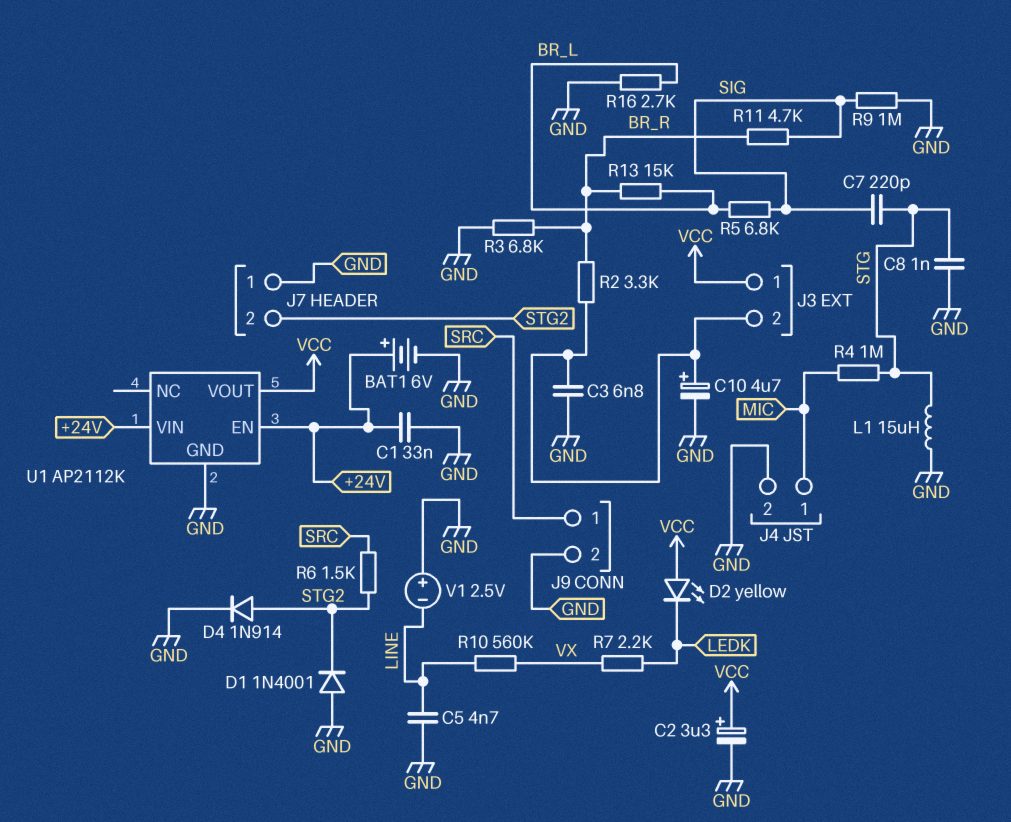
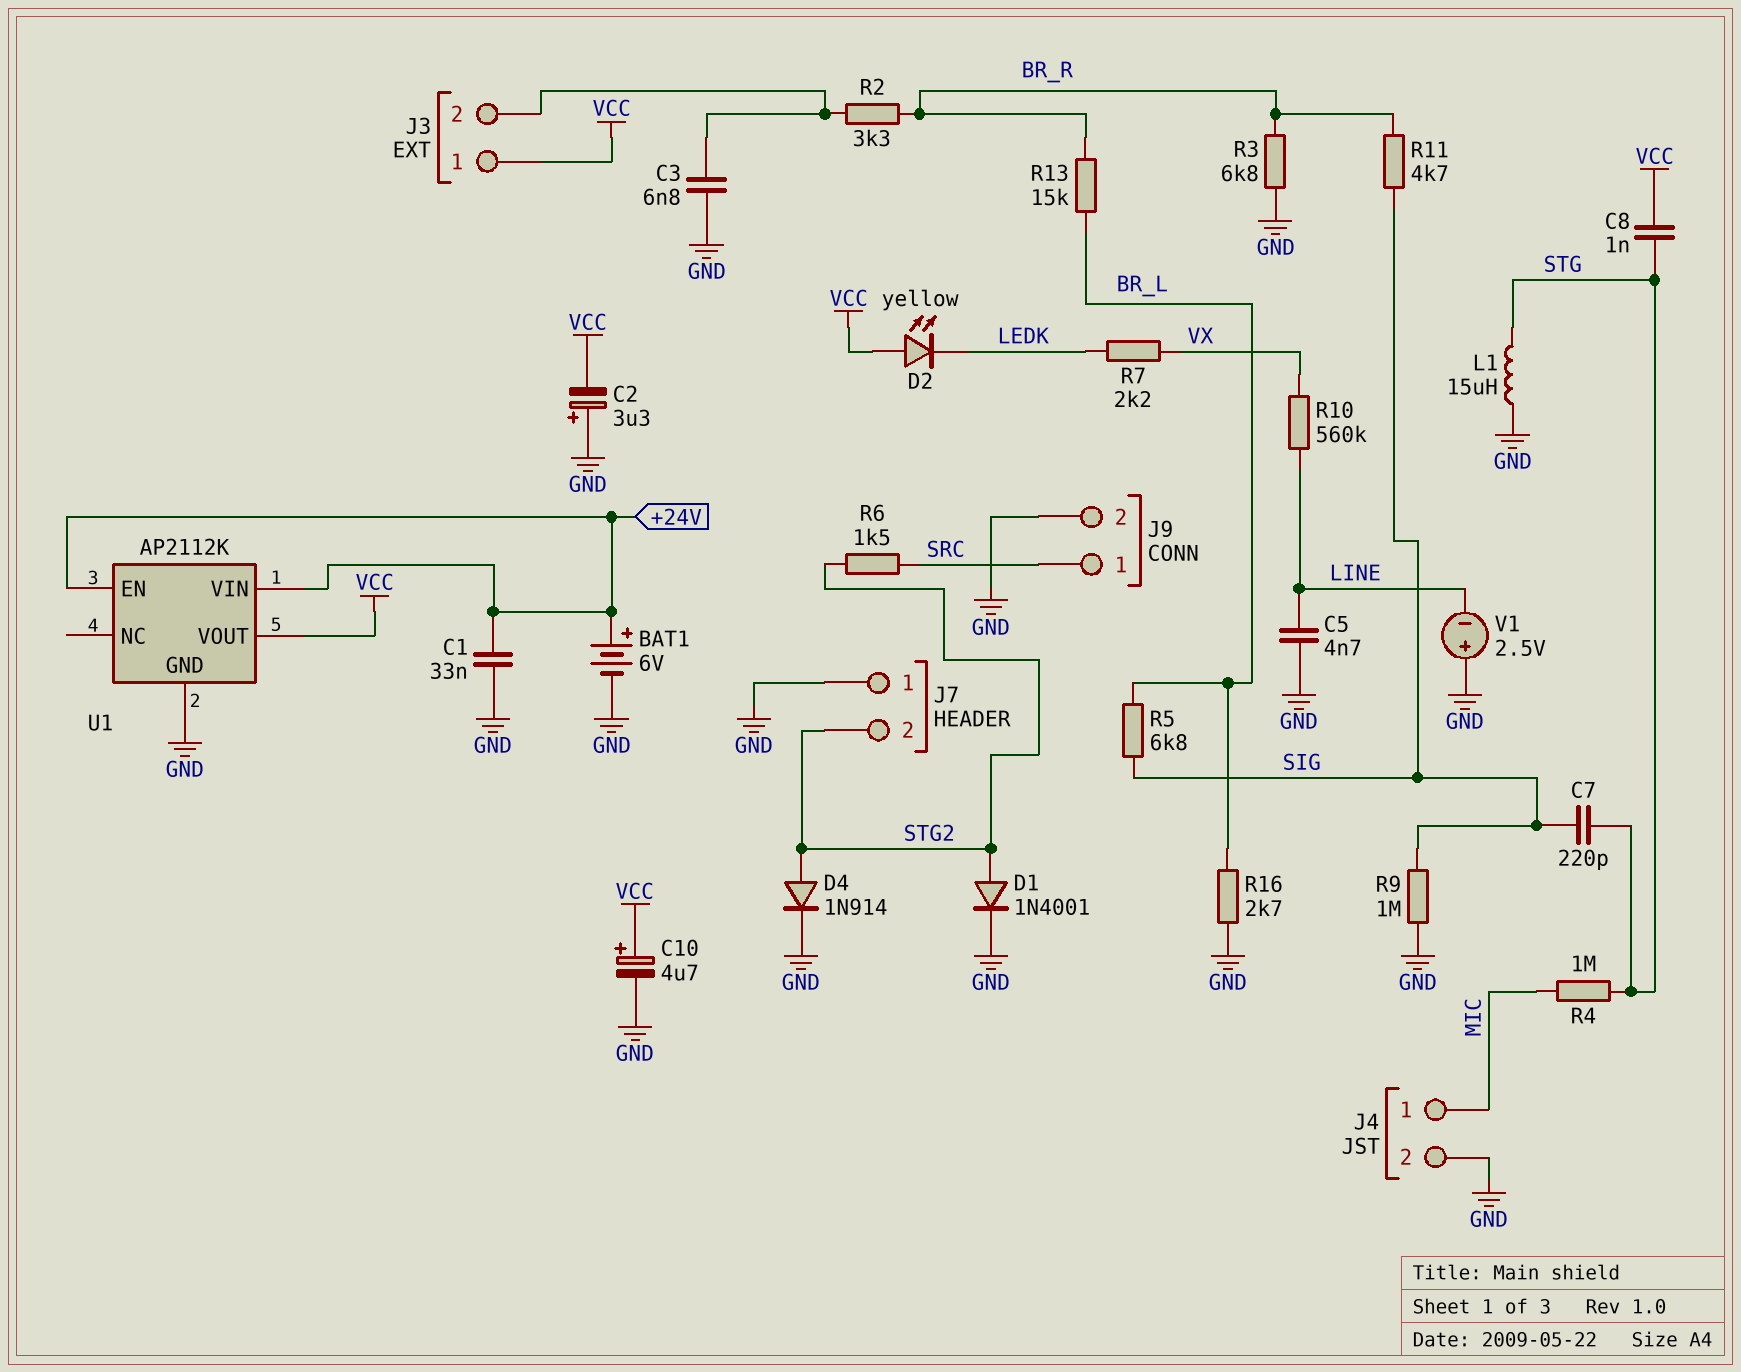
C2: 3.3uF (plus VCC, minus GND) -> 3.3uF (plus GND, minus VCC)
C8: 1nF (GND, STG) -> 1nF (STG, VCC)
C10: 4.7uF (plus J3/2, minus GND) -> 4.7uF (plus VCC, minus GND)
D1: diode 1N4001 (A GND, K STG2) -> diode 1N4001 (A STG2, K GND)

